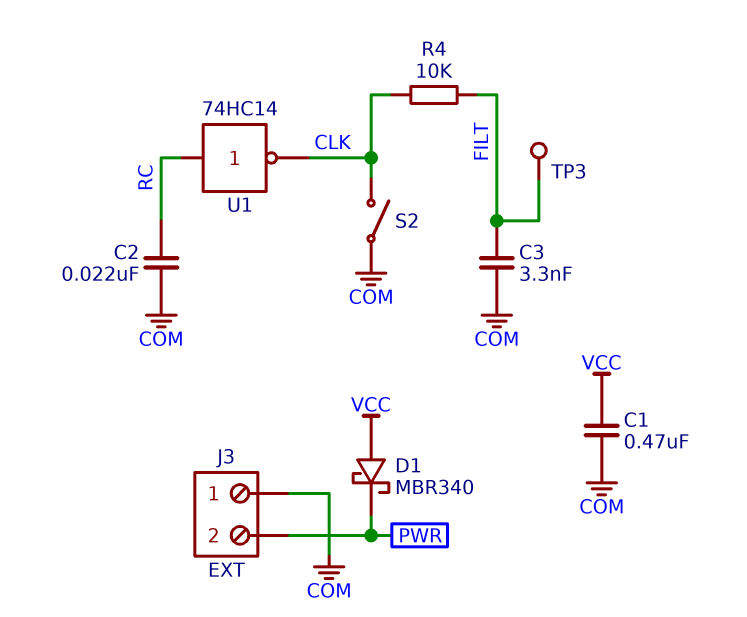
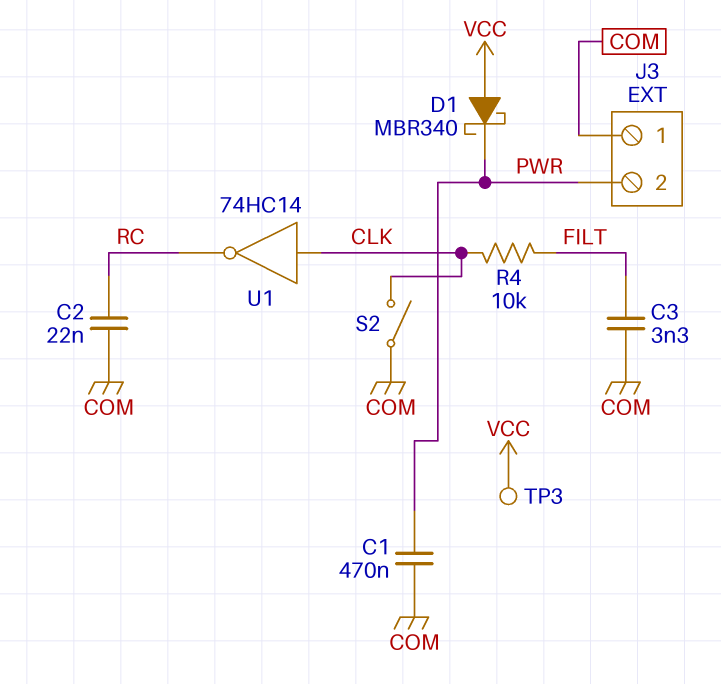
C1: 470nF (COM, VCC) -> 470nF (COM, PWR)
TP3: test point (FILT) -> test point (VCC)
U1: NOT 74HC14 (in RC, out CLK) -> NOT 74HC14 (in CLK, out RC)

